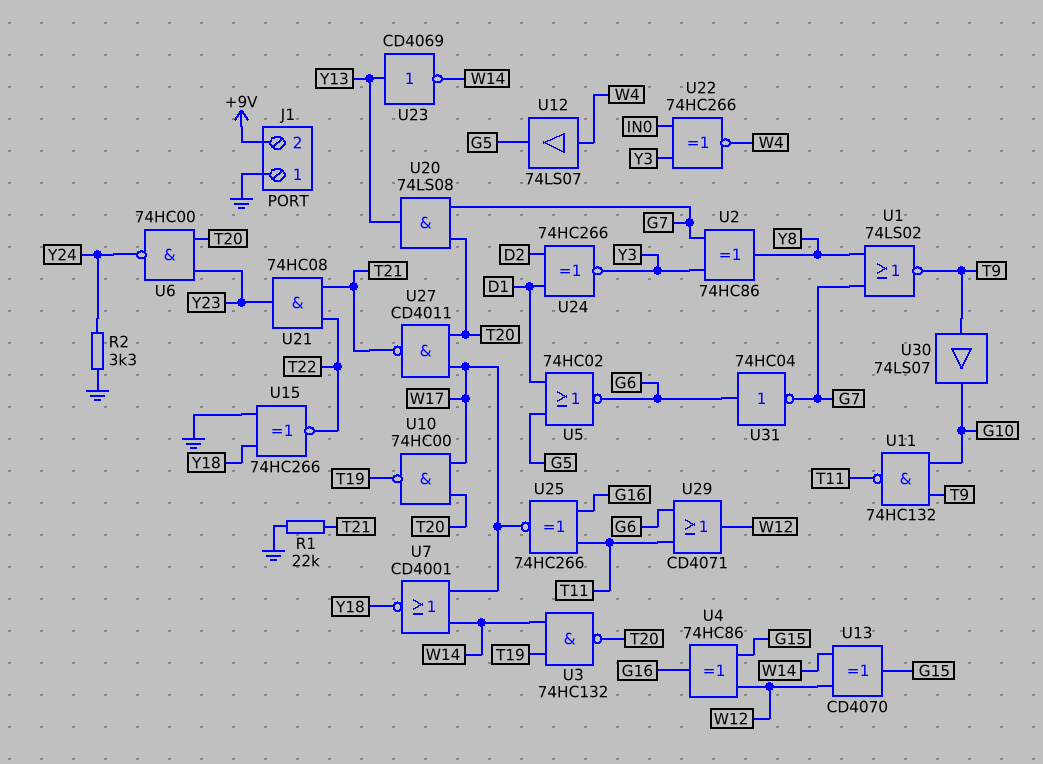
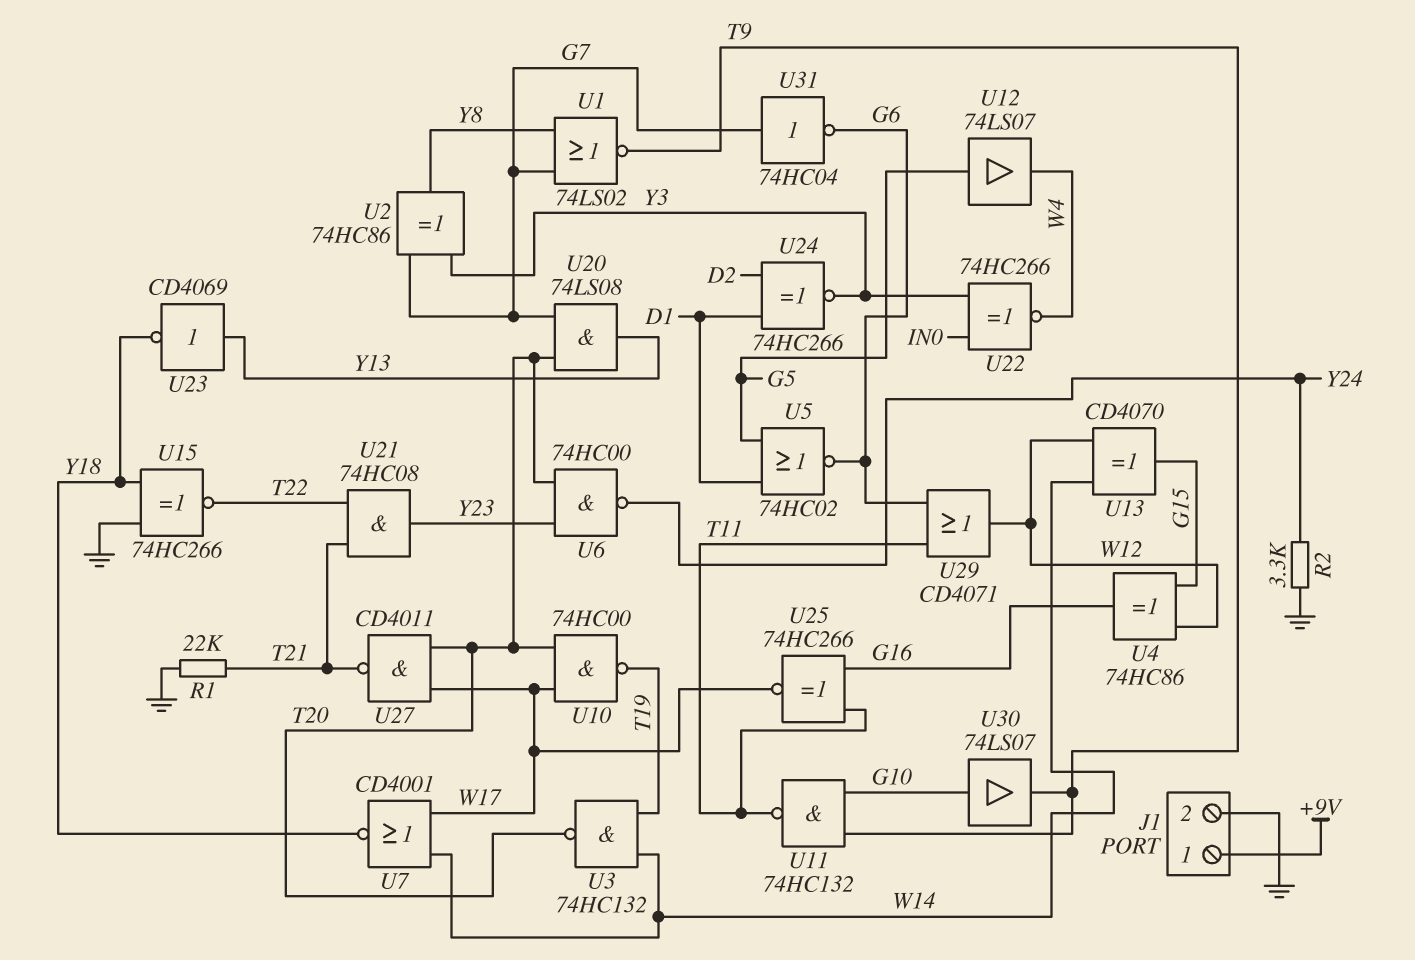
J1 pin 1: GND -> +9V
J1 pin 2: +9V -> GND
U12: buffer 74LS07 (in W4, out G5) -> buffer 74LS07 (in G5, out W4)
U23: NOT CD4069 (in Y13, out W14) -> NOT CD4069 (in Y13, out Y18)
U30: buffer 74LS07 (in T9, out G10) -> buffer 74LS07 (in G10, out T9)
U31: NOT 74HC04 (in G6, out G7) -> NOT 74HC04 (in G7, out G6)

